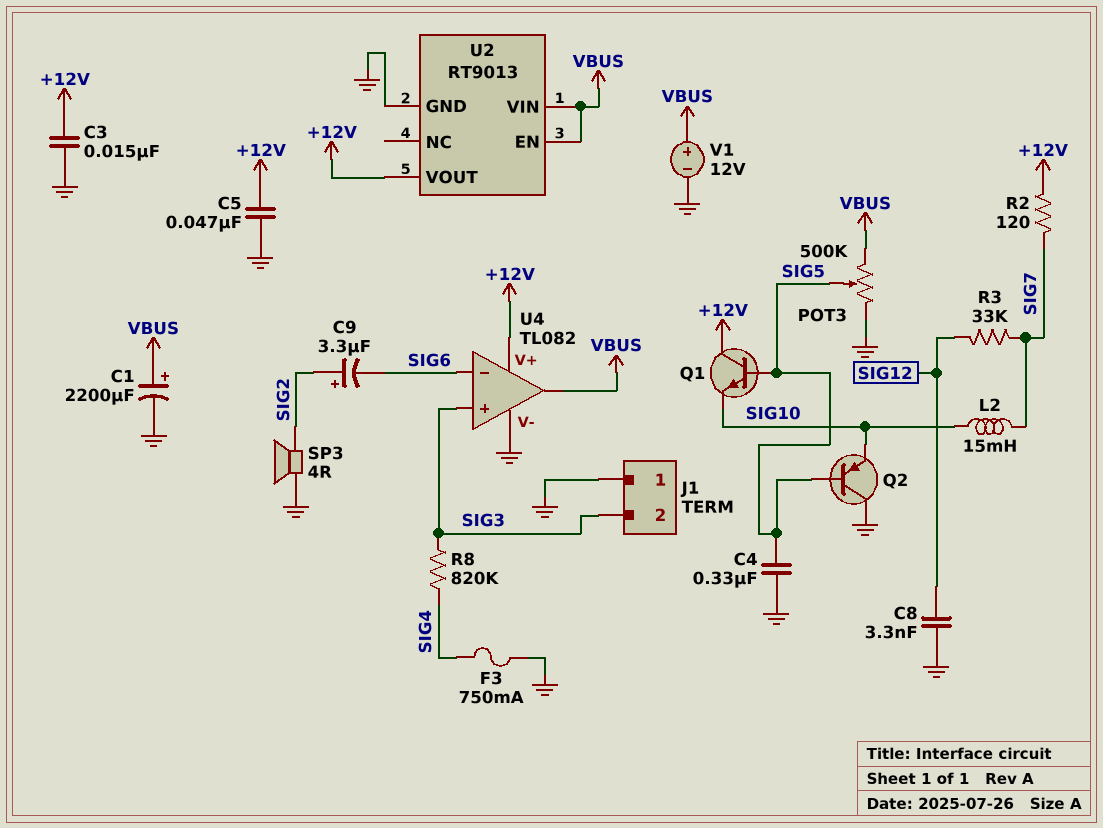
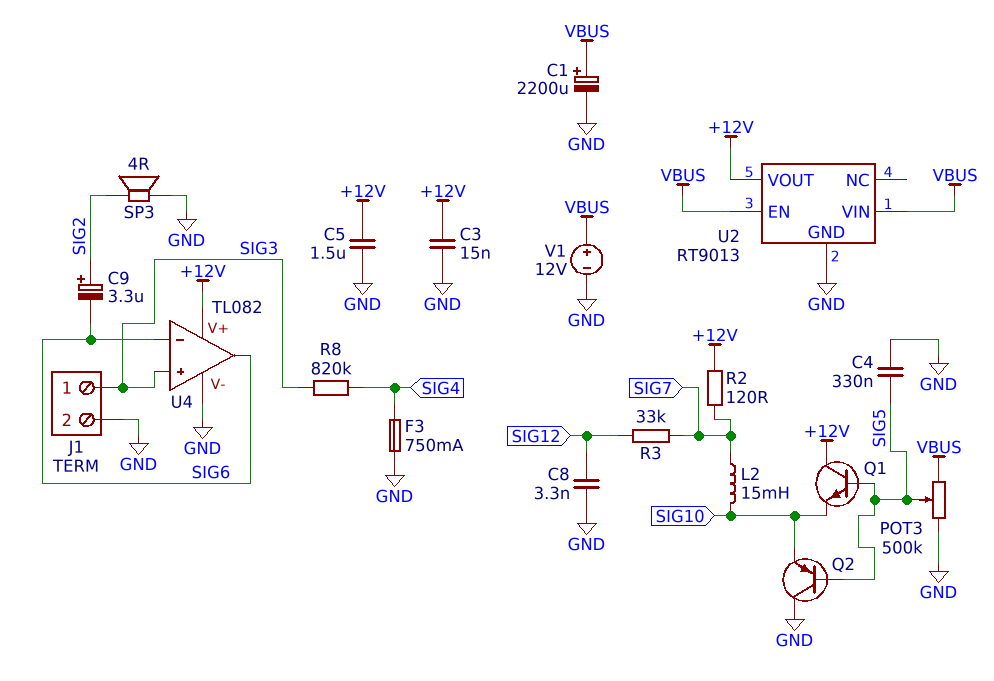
C5: 47nF (+12V, GND) -> 1.5uF (+12V, GND)
J1 pin 1: GND -> SIG3
J1 pin 2: SIG3 -> GND
U4 pin out: VBUS -> SIG6

